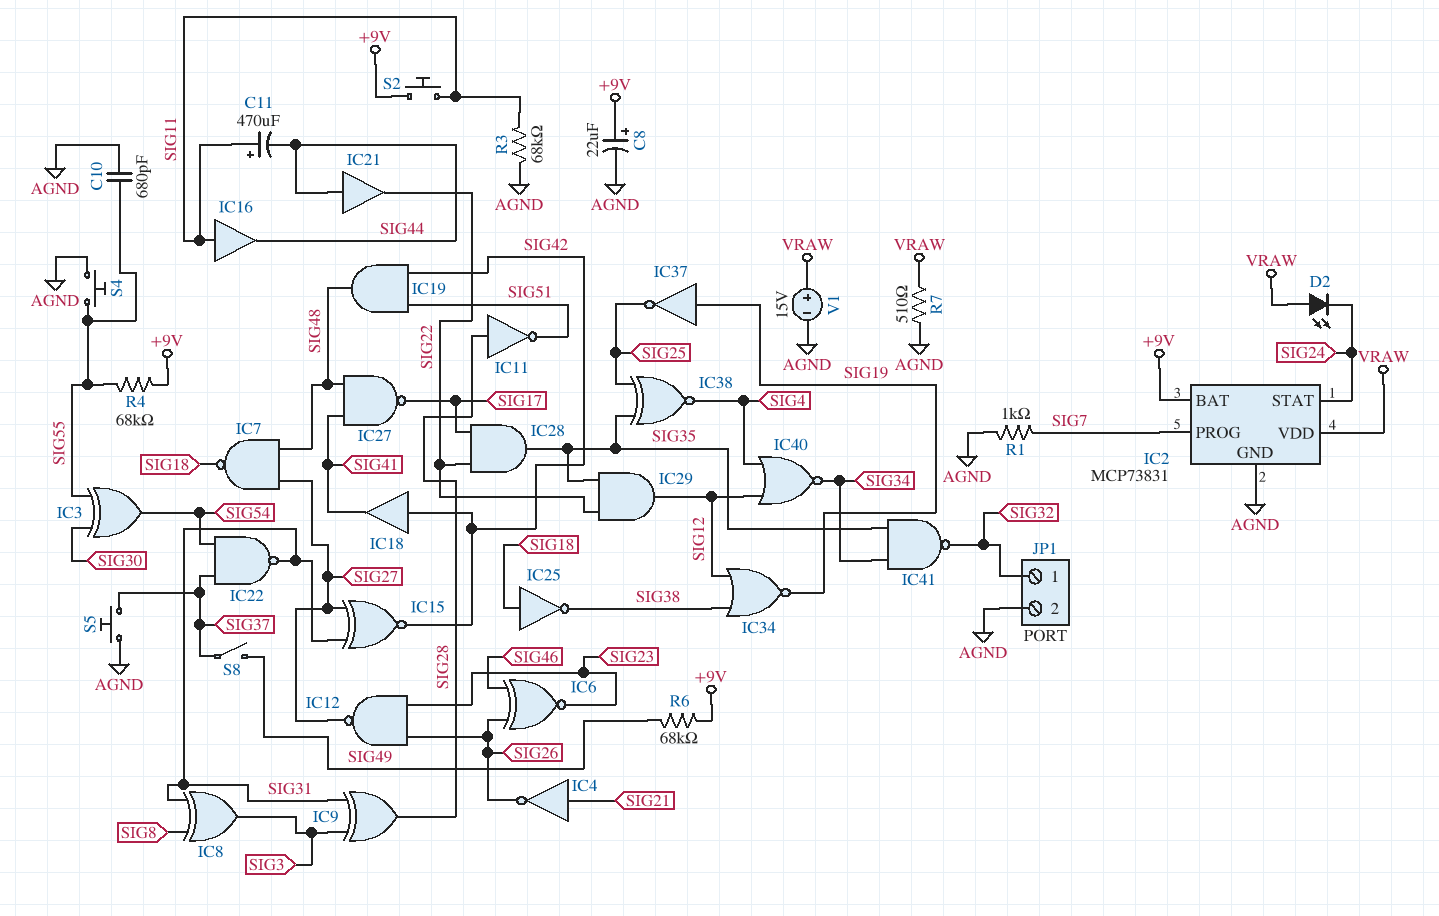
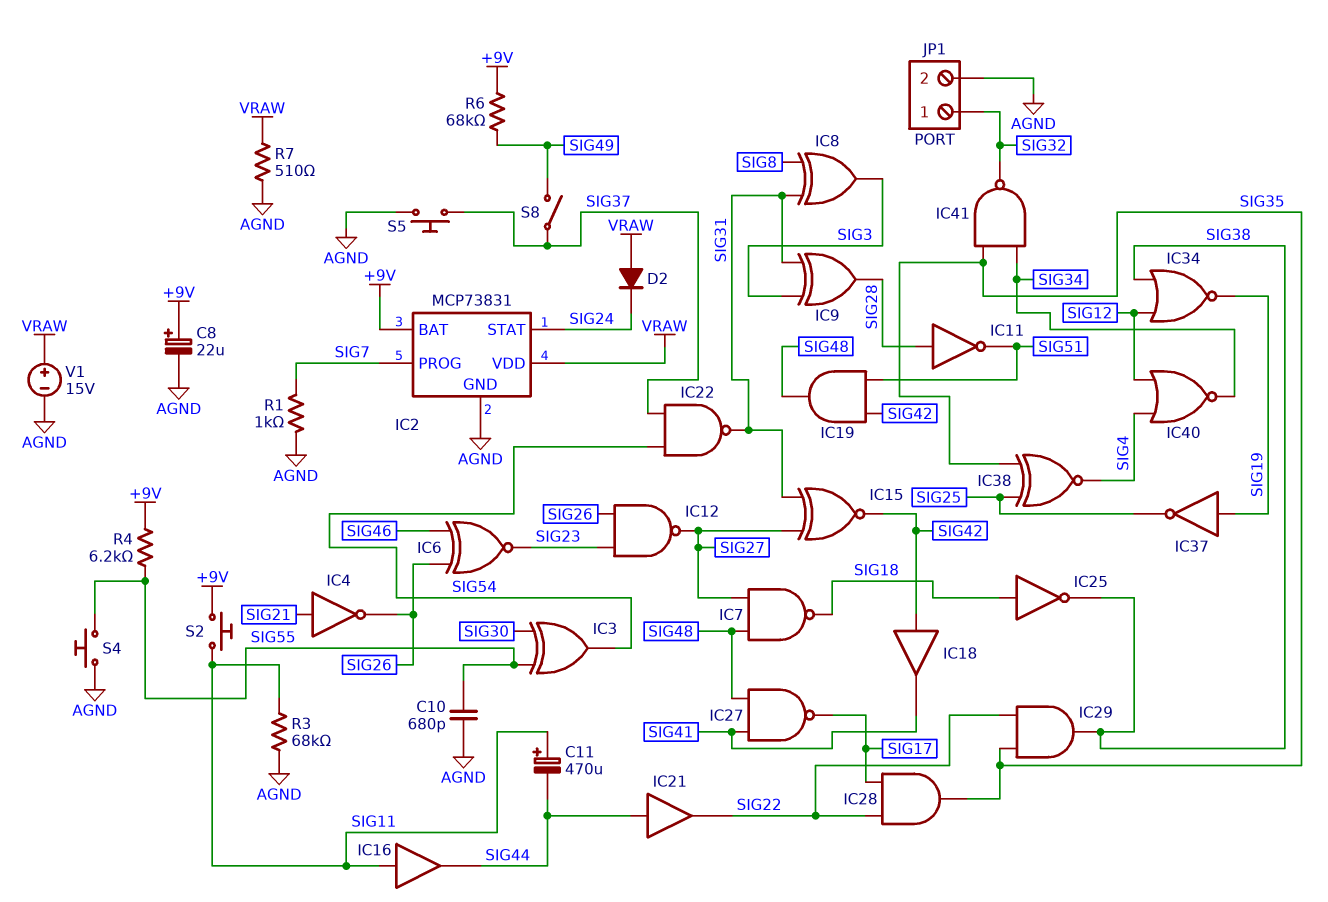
D2: LED (A VRAW, K SIG24) -> diode (A VRAW, K SIG24)
IC29: AND (in SIG22, in SIG35, out SIG12) -> AND (in SIG22, in SIG35, out SIG38)
R4: 68k (+9V, SIG55) -> 6.2k (+9V, SIG55)

